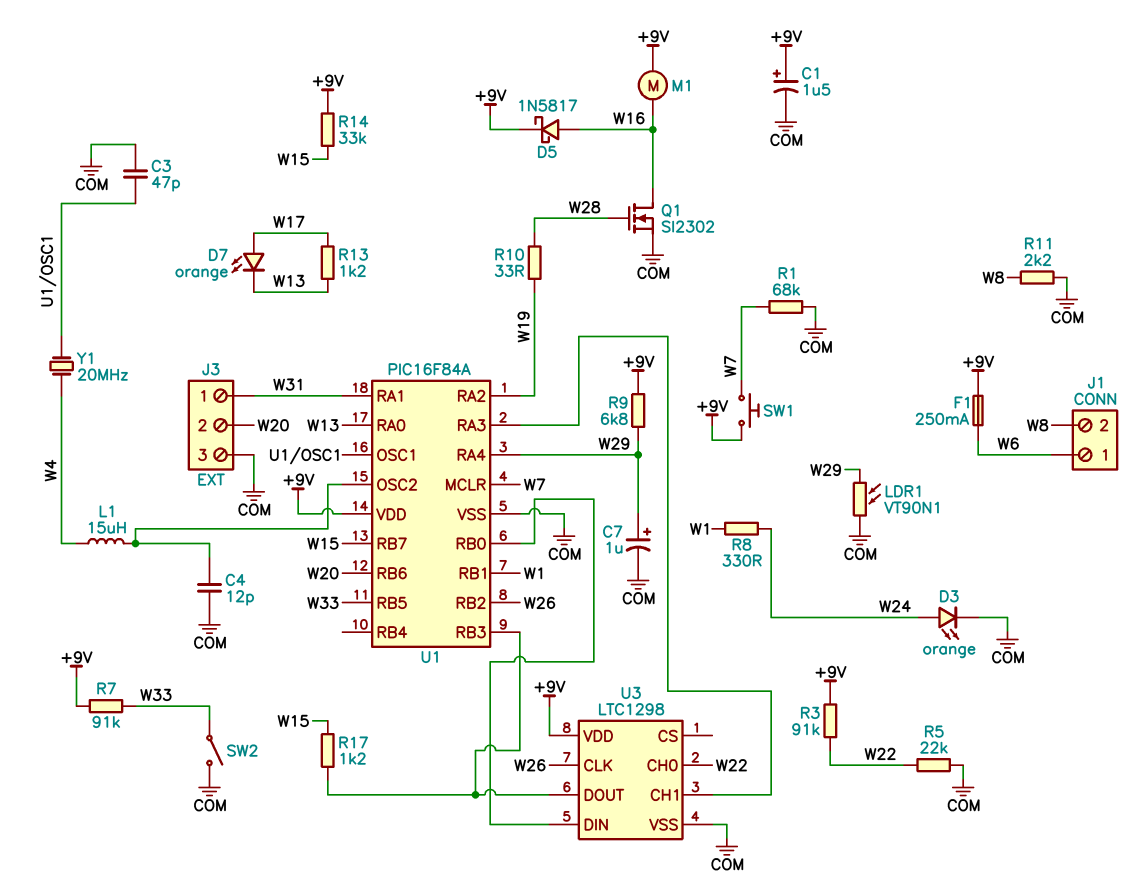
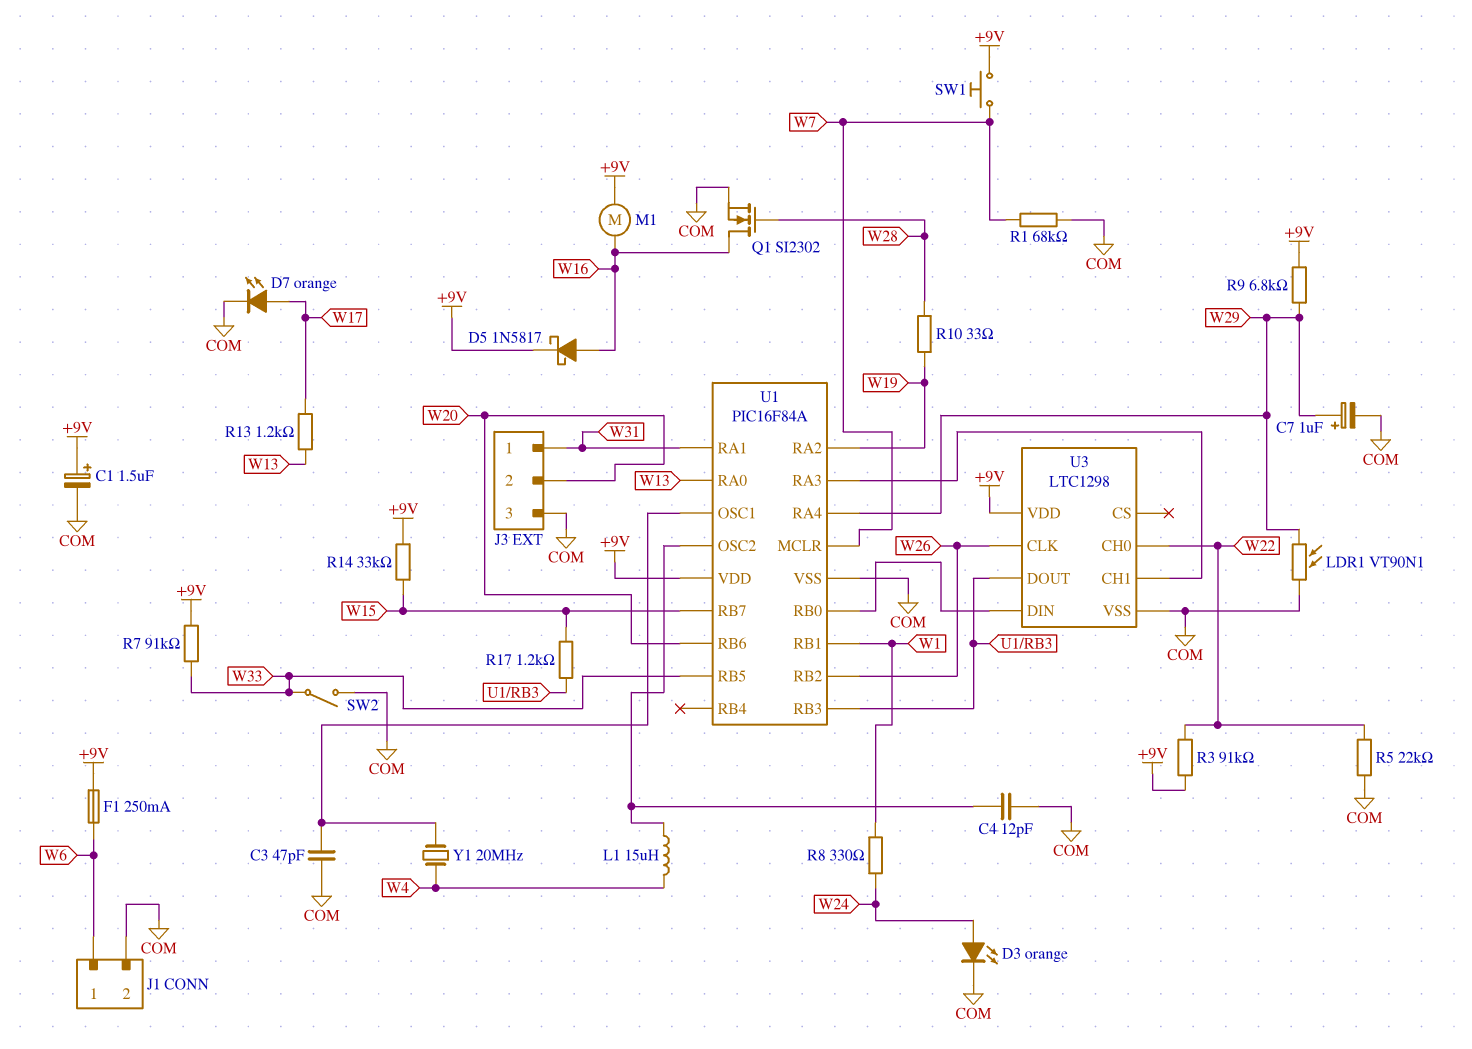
D7: LED orange (A W17, K W13) -> LED orange (A W17, K COM)
J1 pin 2: W8 -> COM
R11: 2.2k (COM, W8) -> none

